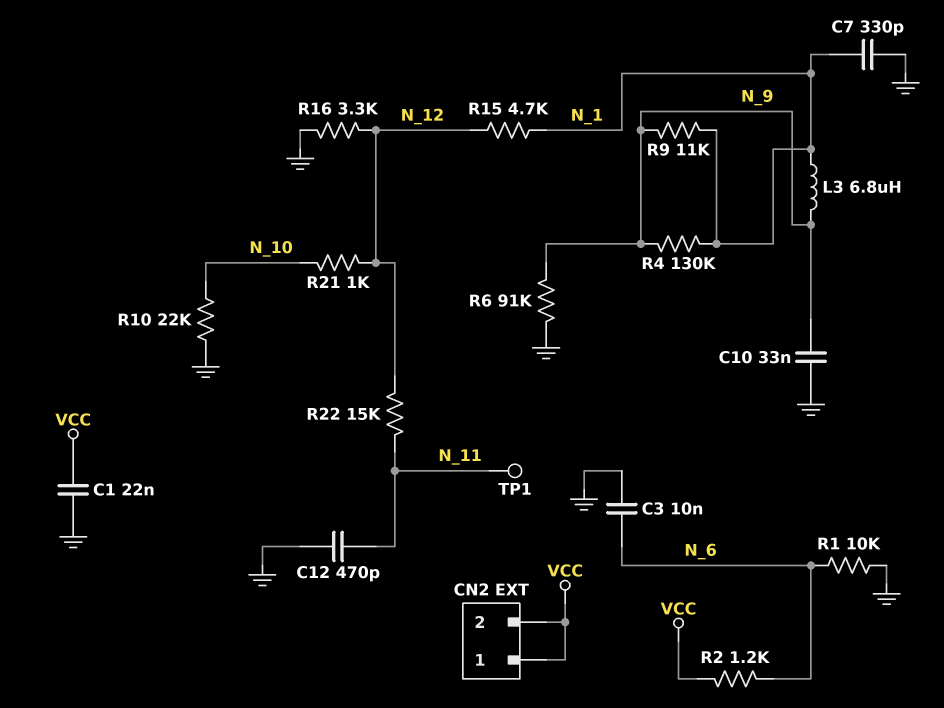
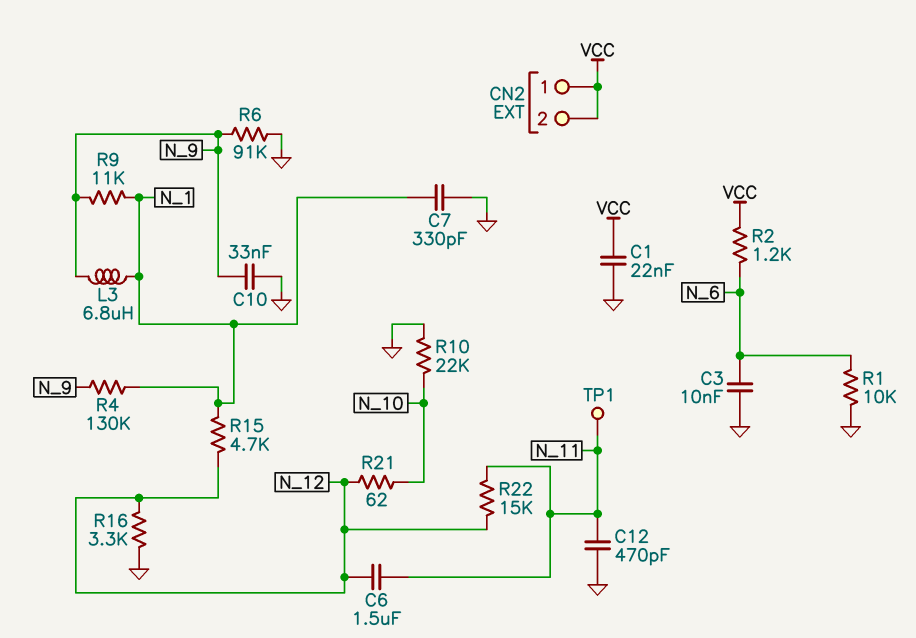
C6: none -> 1.5uF (N_11, N_12)
R21: 1k (N_10, N_12) -> 62 (N_10, N_12)

